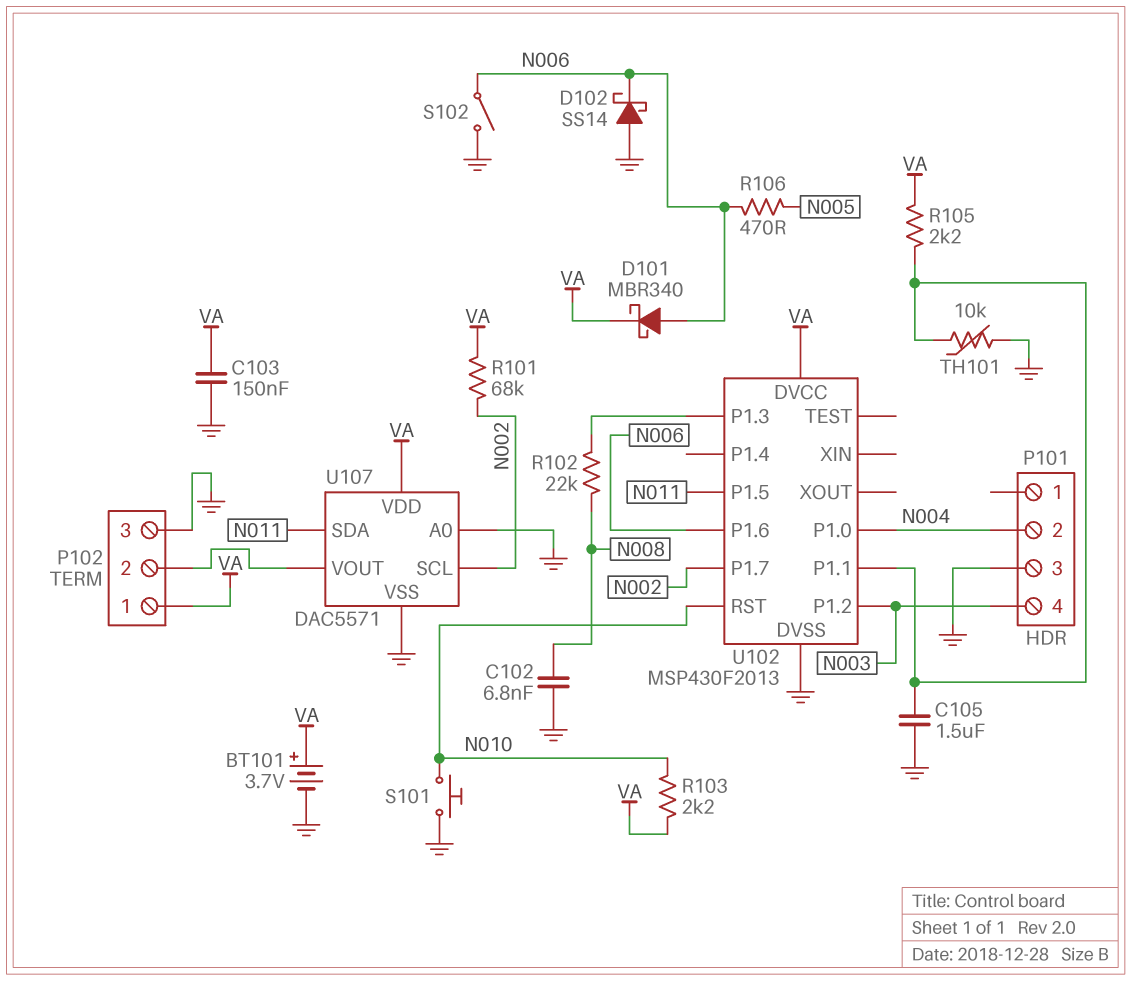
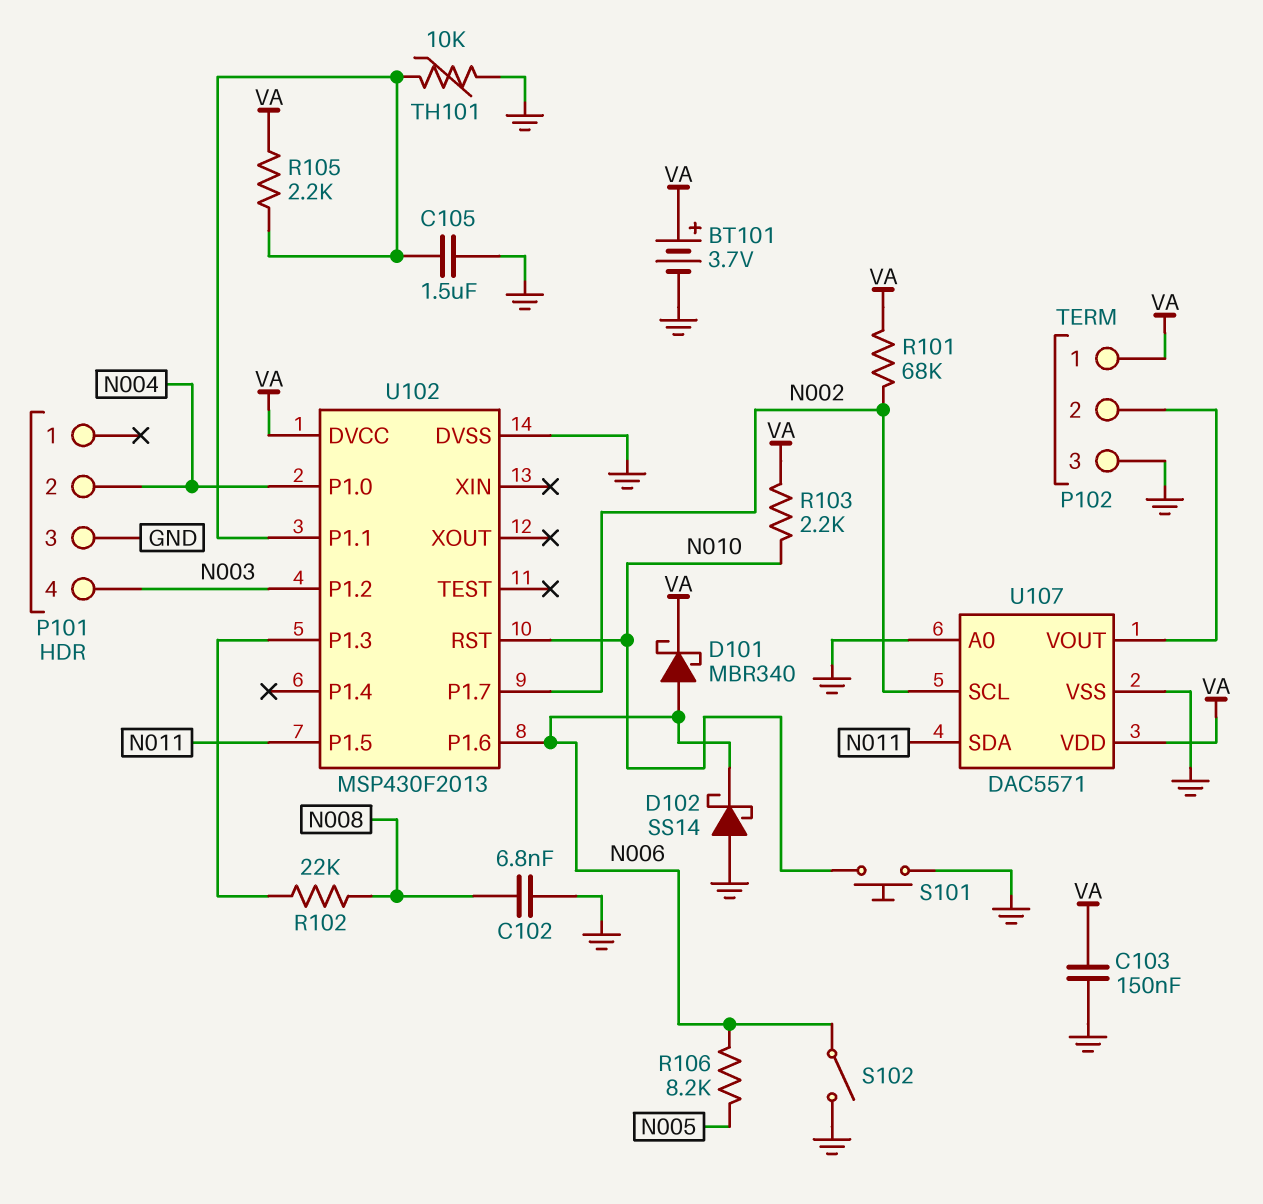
R106: 470 (N005, N006) -> 8.2k (N005, N006)

